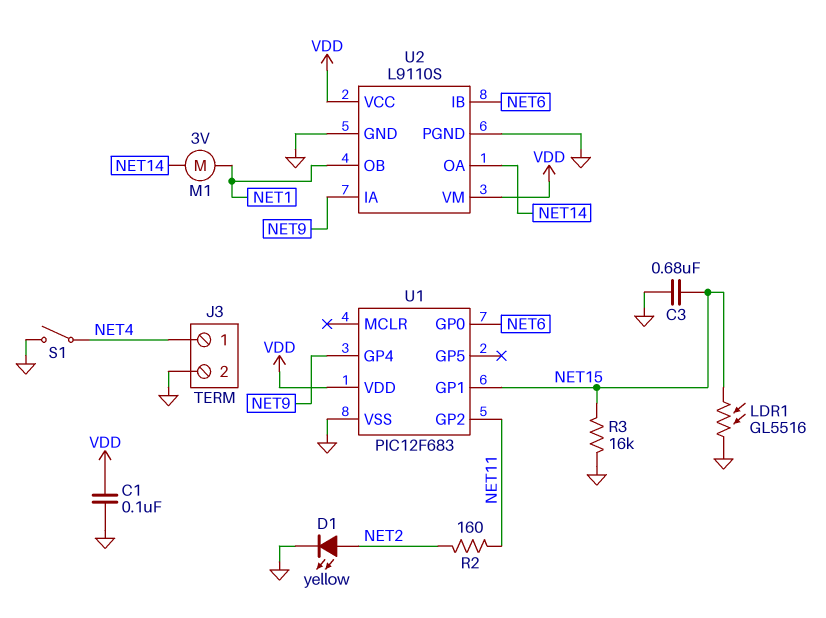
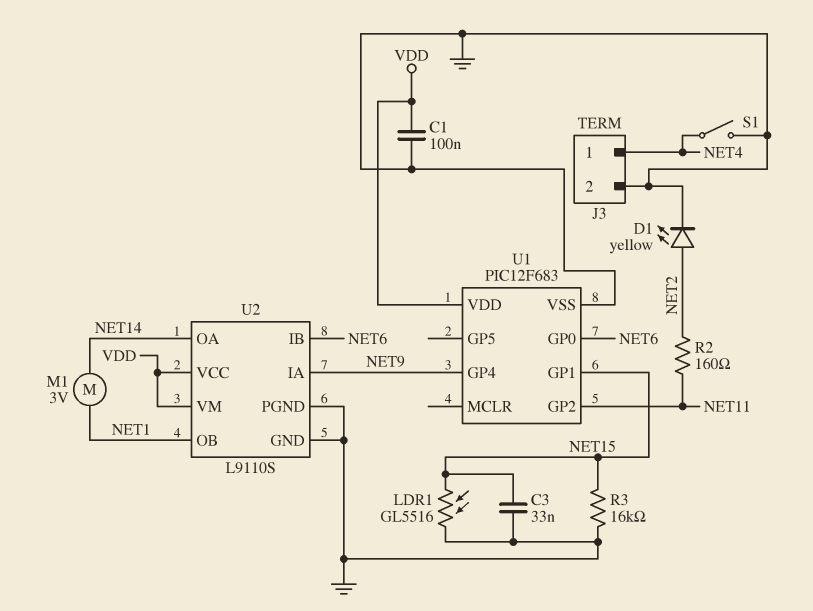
C3: 680nF (GND, NET15) -> 33nF (GND, NET15)

